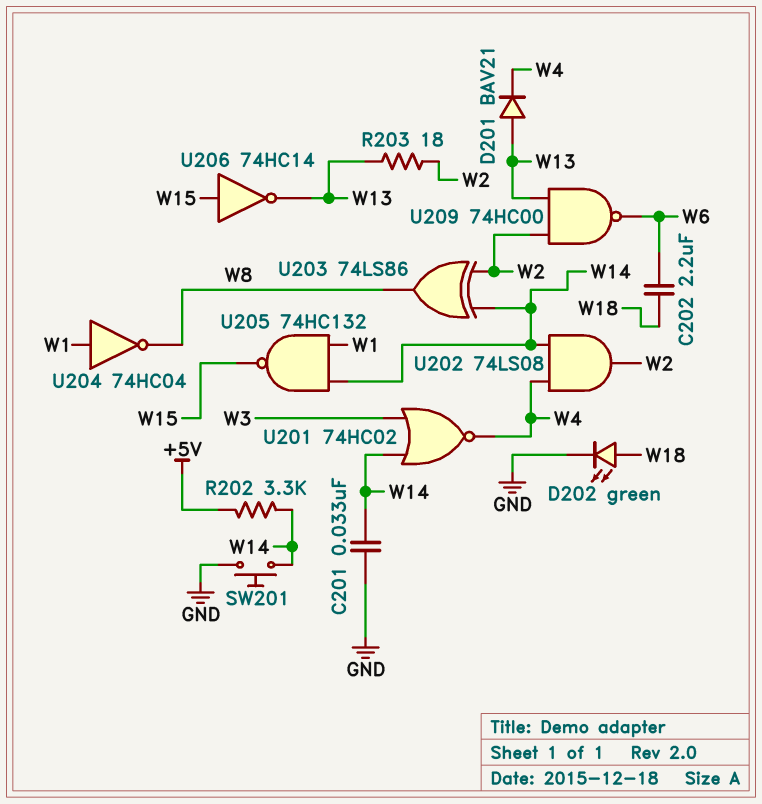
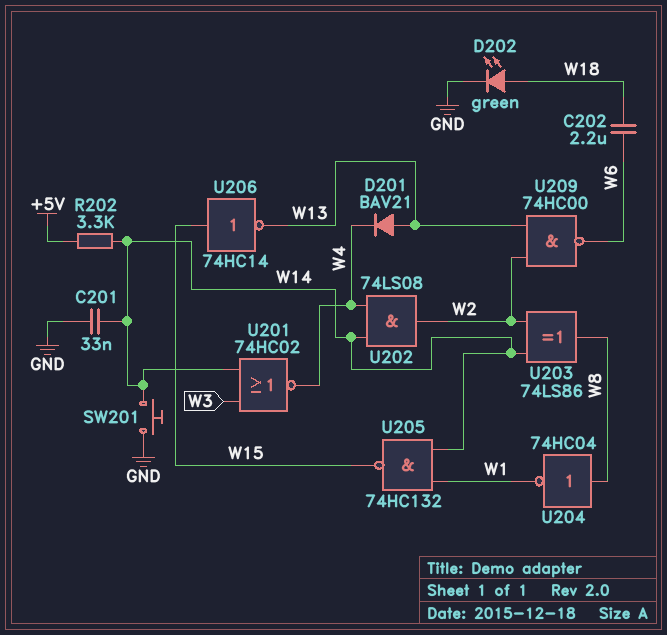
R203: 18 (W2, W13) -> none
U204: NOT 74HC04 (in W1, out W8) -> NOT 74HC04 (in W8, out W1)

